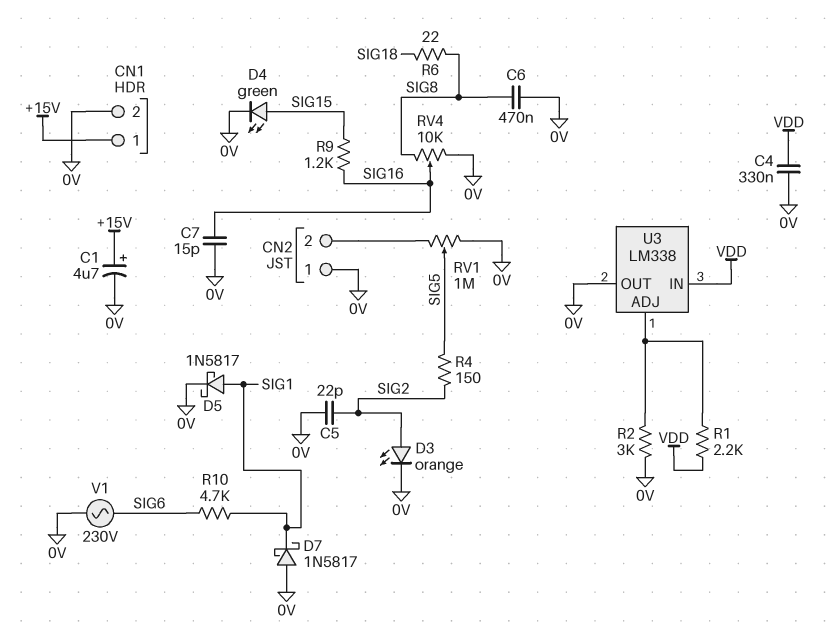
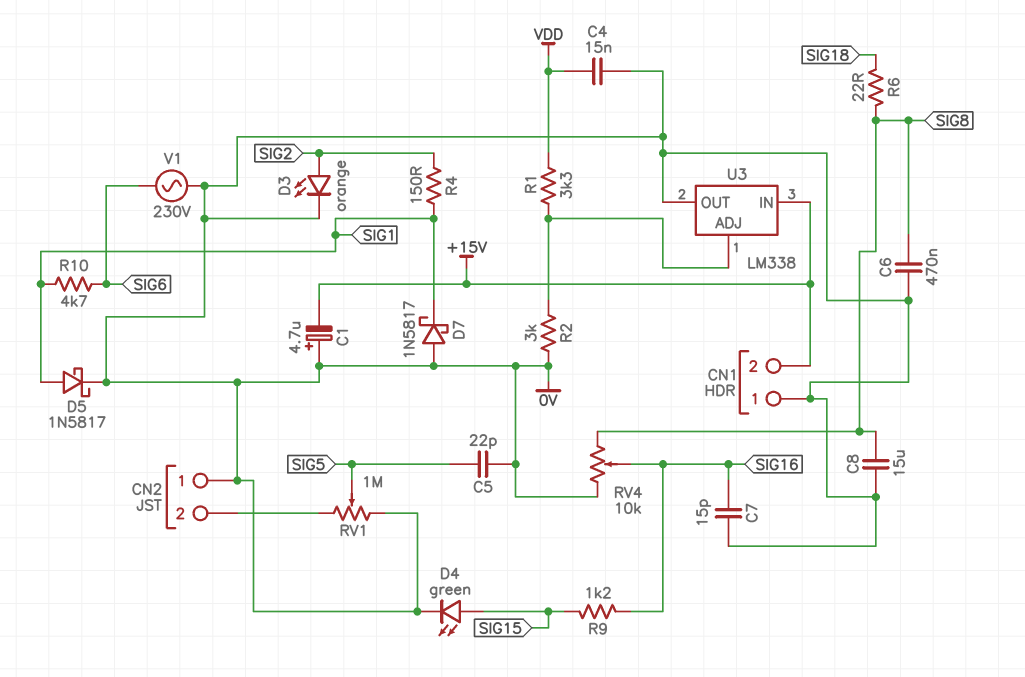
C1: 4.7uF (plus +15V, minus 0V) -> 4.7uF (plus 0V, minus +15V)
C4: 330nF (0V, VDD) -> 15nF (0V, VDD)
C5: 22pF (0V, SIG2) -> 22pF (0V, SIG5)
C8: none -> 15uF (0V, SIG8)
CN1 pin 1: +15V -> 0V
CN1 pin 2: 0V -> +15V
R1: 2.2k (U3/ADJ, VDD) -> 3.3k (U3/ADJ, VDD)
R4: 150 (SIG2, SIG5) -> 150 (SIG1, SIG2)
U3 pin IN: VDD -> +15V

